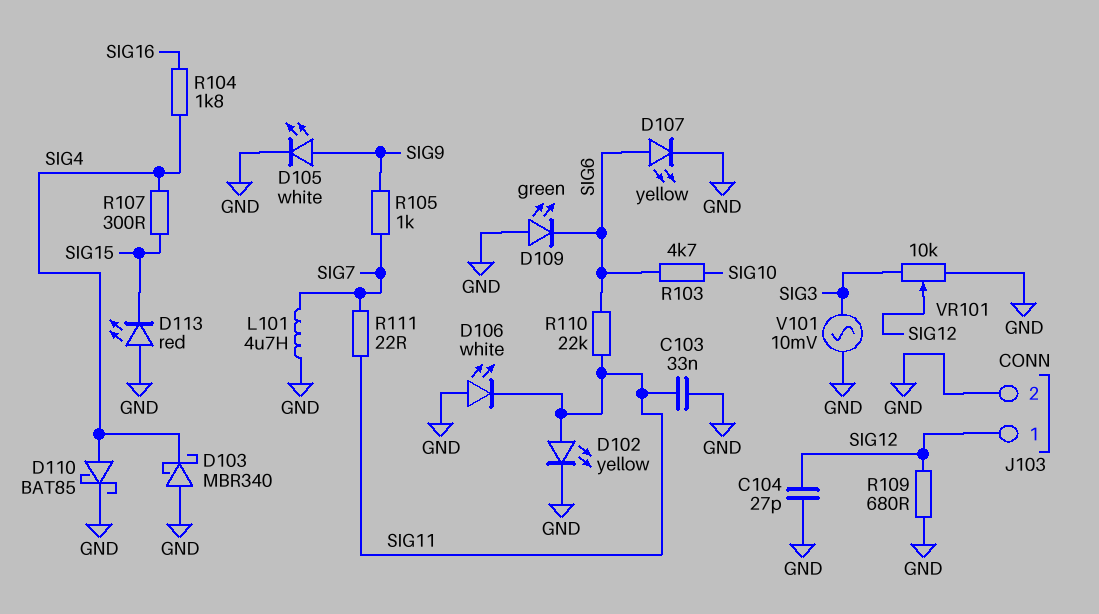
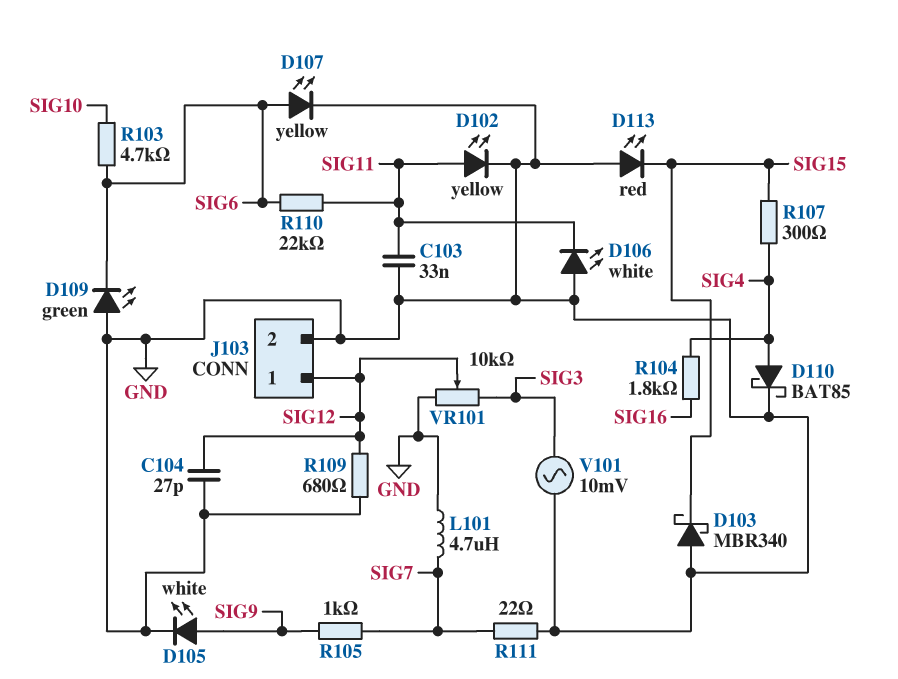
D103: schottky MBR340 (A GND, K SIG4) -> schottky MBR340 (A GND, K SIG15)
R111: 22 (SIG7, SIG11) -> 22 (GND, SIG7)

